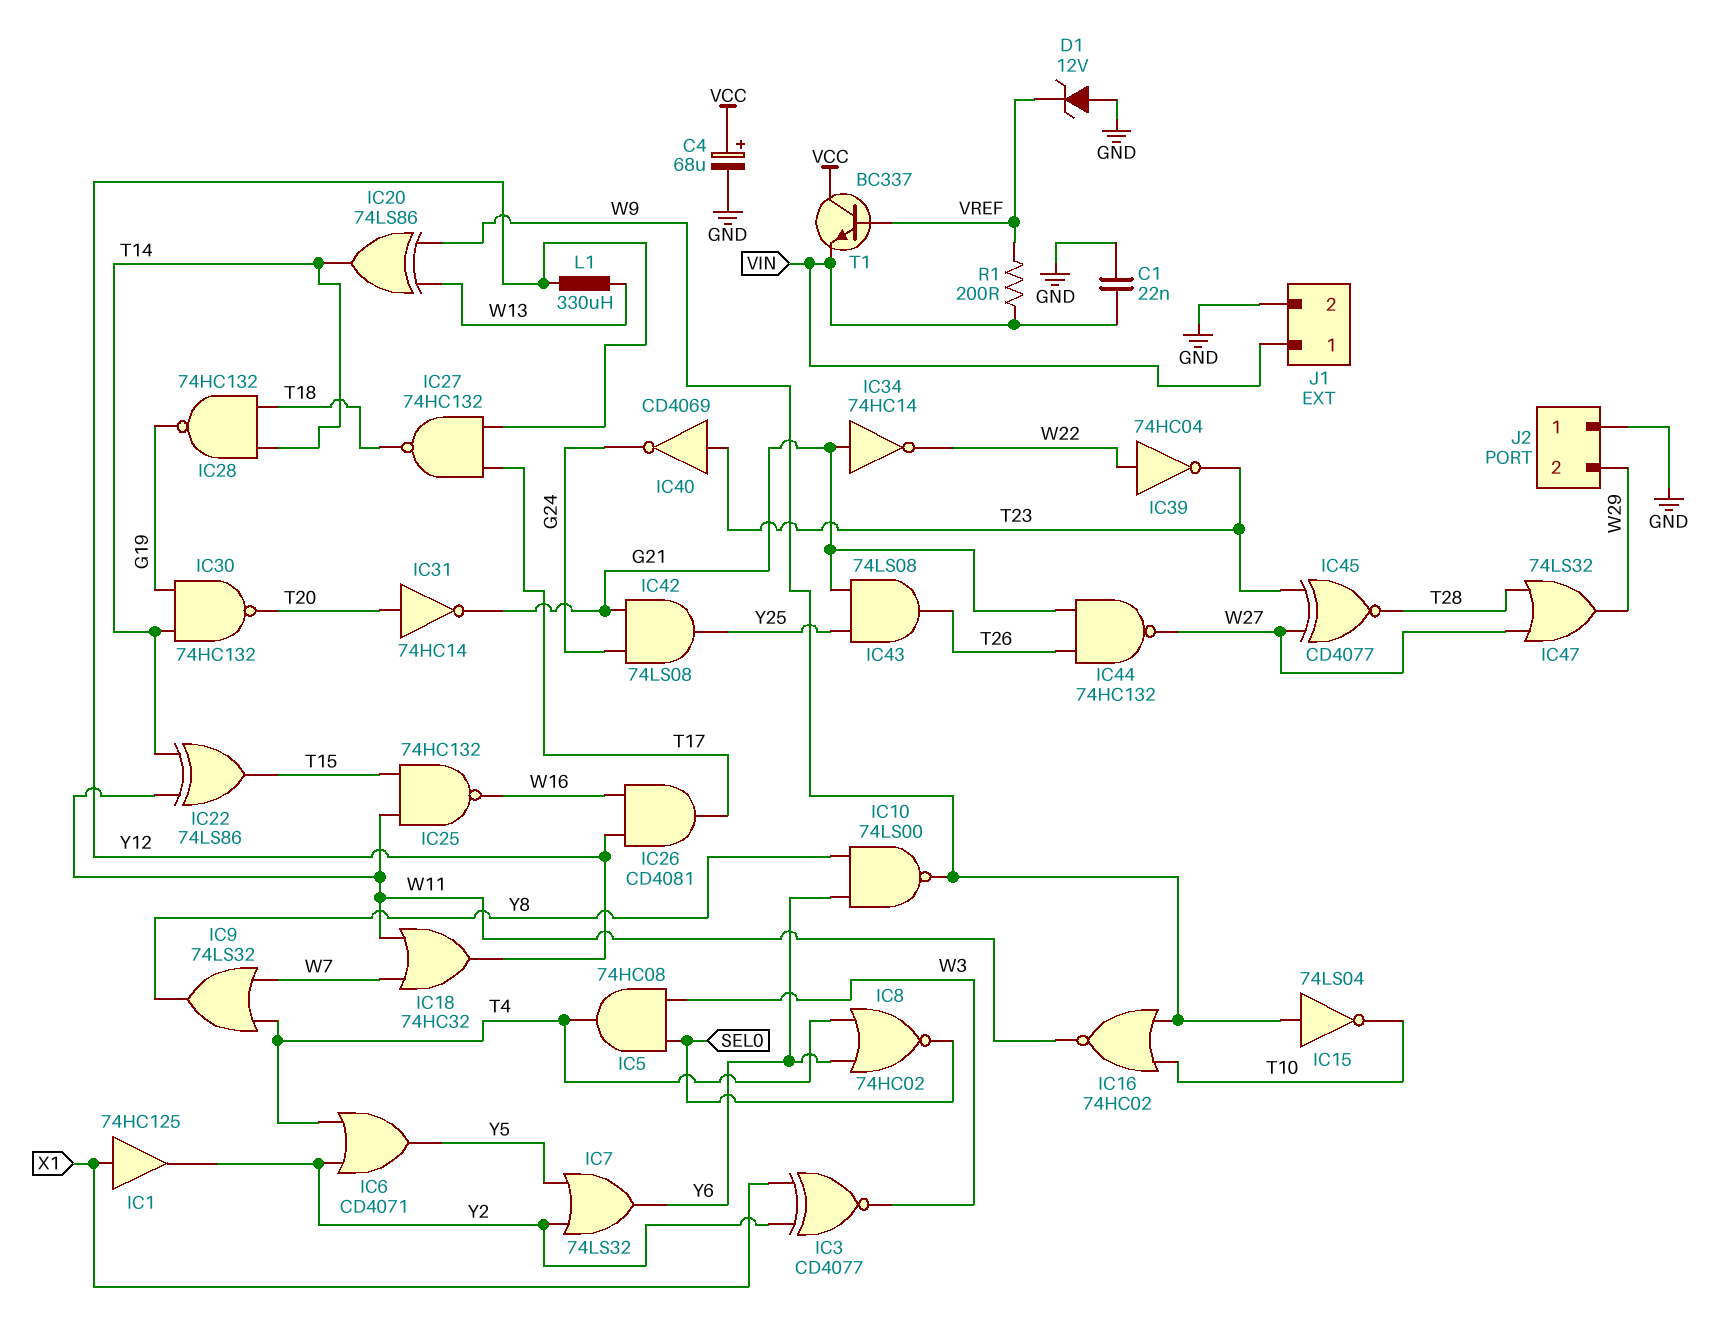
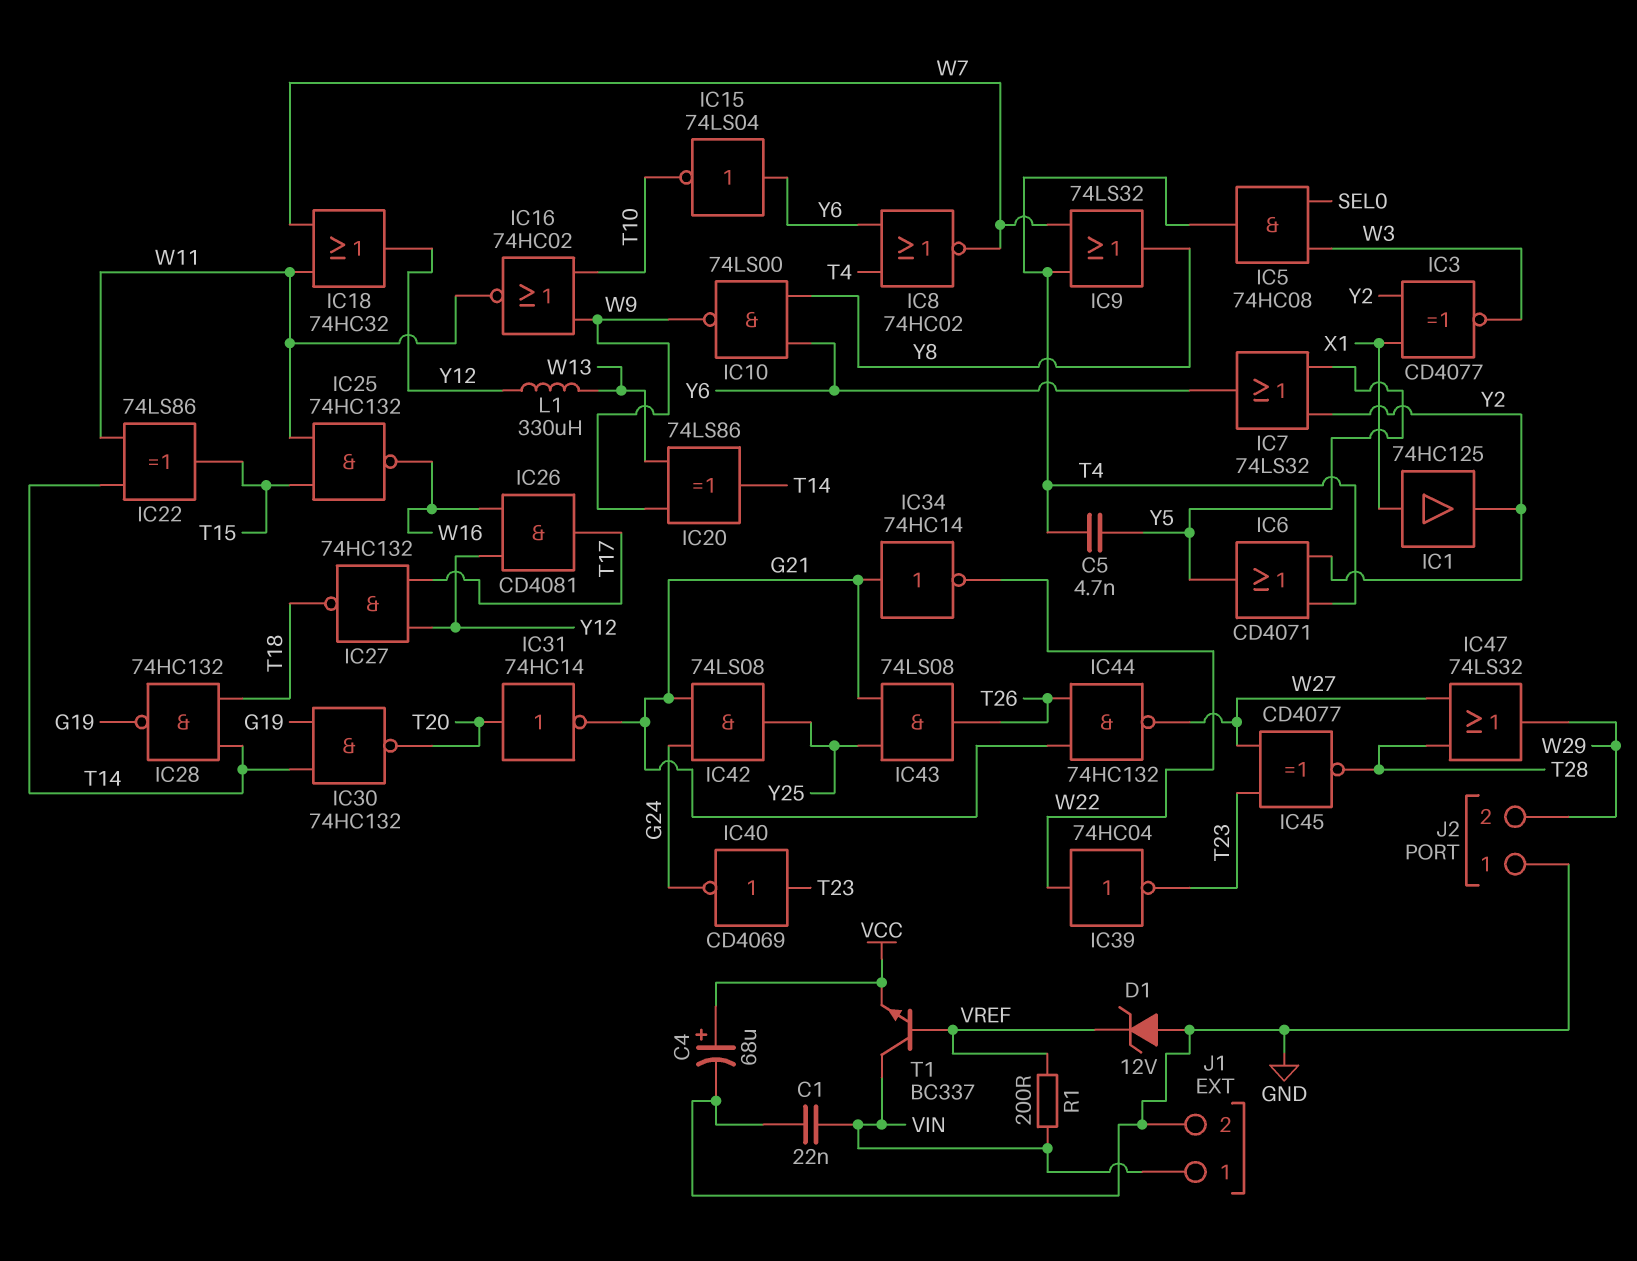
C5: none -> 4.7nF (T4, Y5)
IC8: NOR 74HC02 (in T4, in Y6, out SEL0) -> NOR 74HC02 (in T4, in Y6, out W7)
IC15: NOT 74LS04 (in W9, out T10) -> NOT 74LS04 (in Y6, out T10)
T1: NPN BC337 (B VREF, C VCC, E VIN) -> NPN BC337 (B VREF, C VIN, E VCC)

